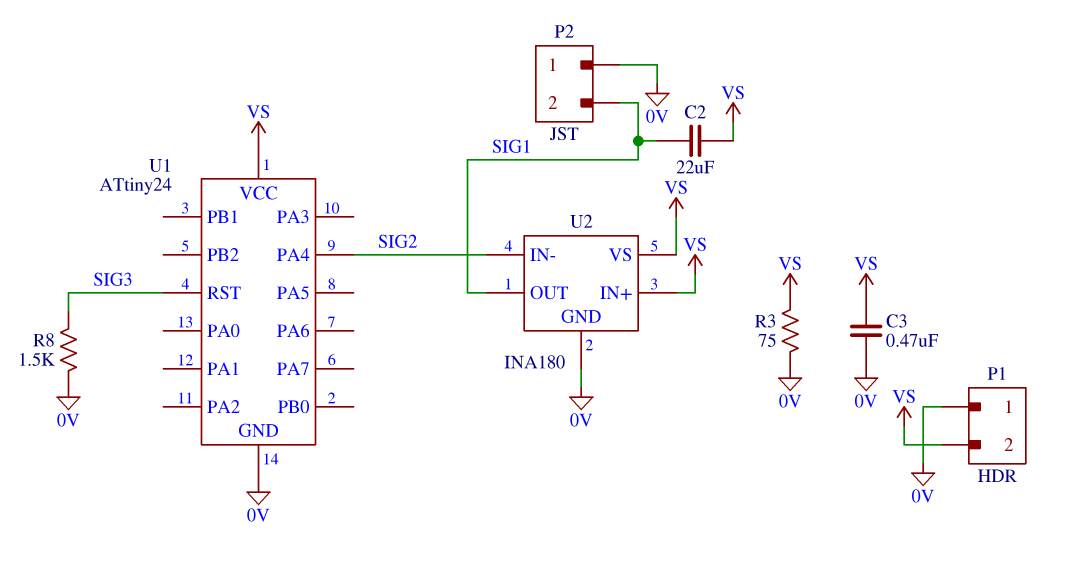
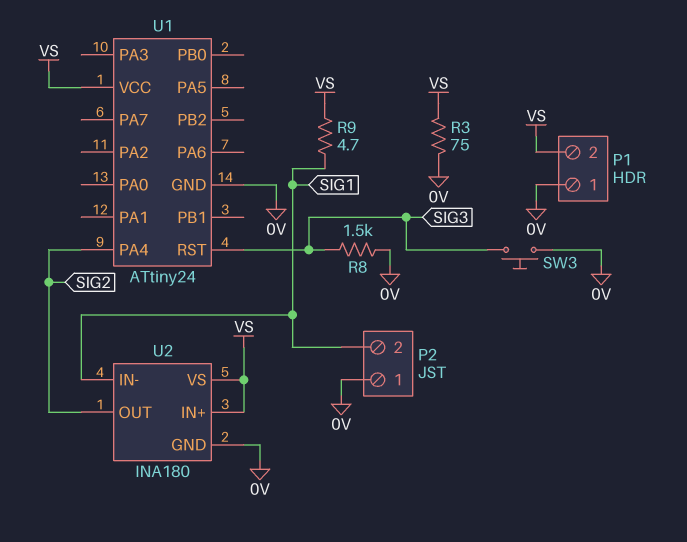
C2: 22uF (SIG1, VS) -> none
C3: 470nF (0V, VS) -> none
R9: none -> 4.7 (SIG1, VS)
SW3: none -> button (0V, SIG3)
U2 pin IN-: SIG2 -> SIG1
U2 pin OUT: SIG1 -> SIG2

